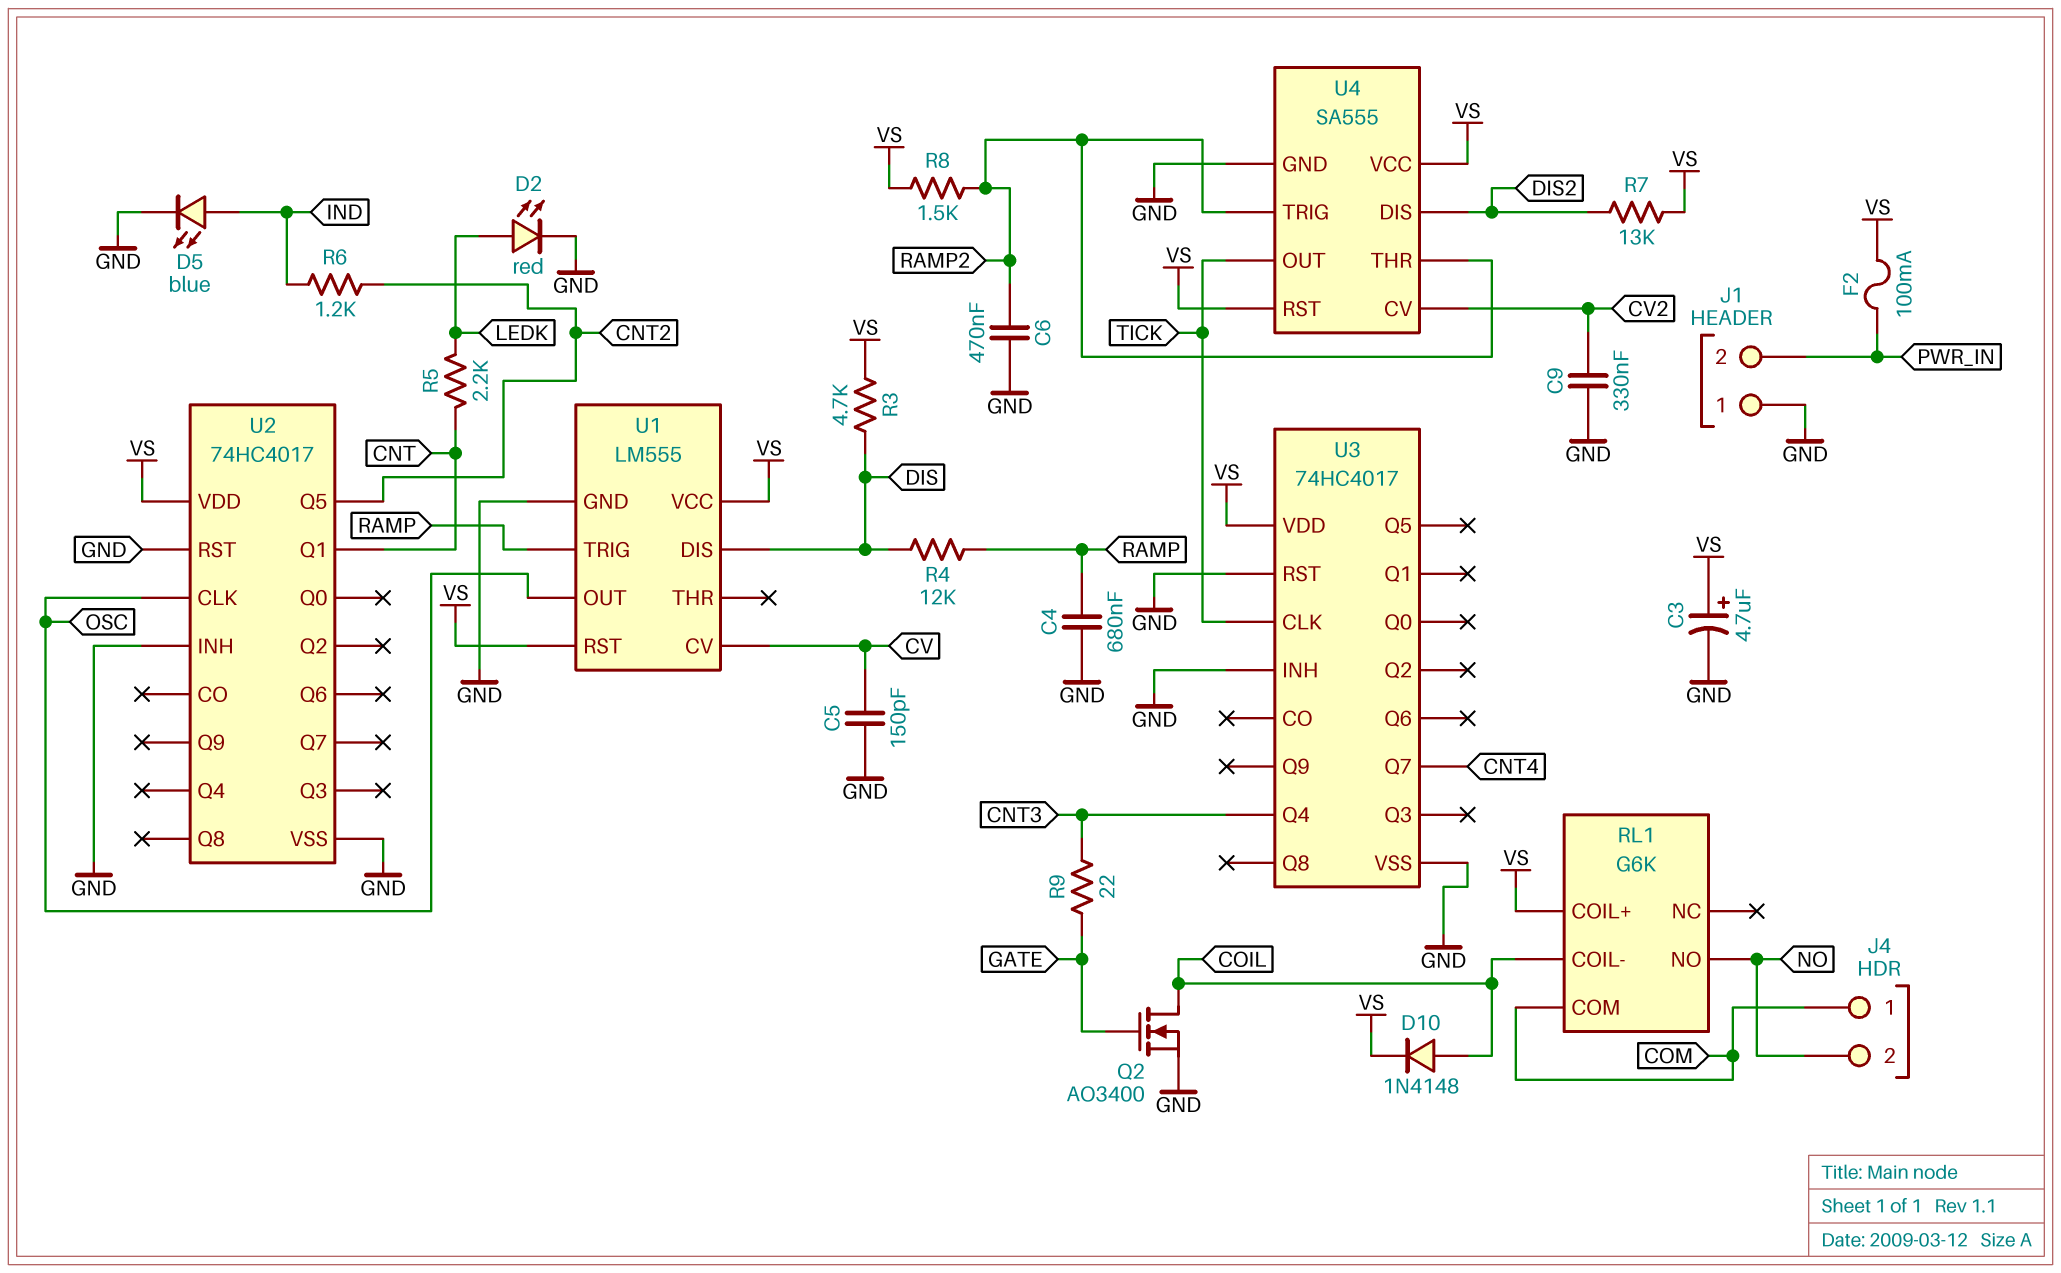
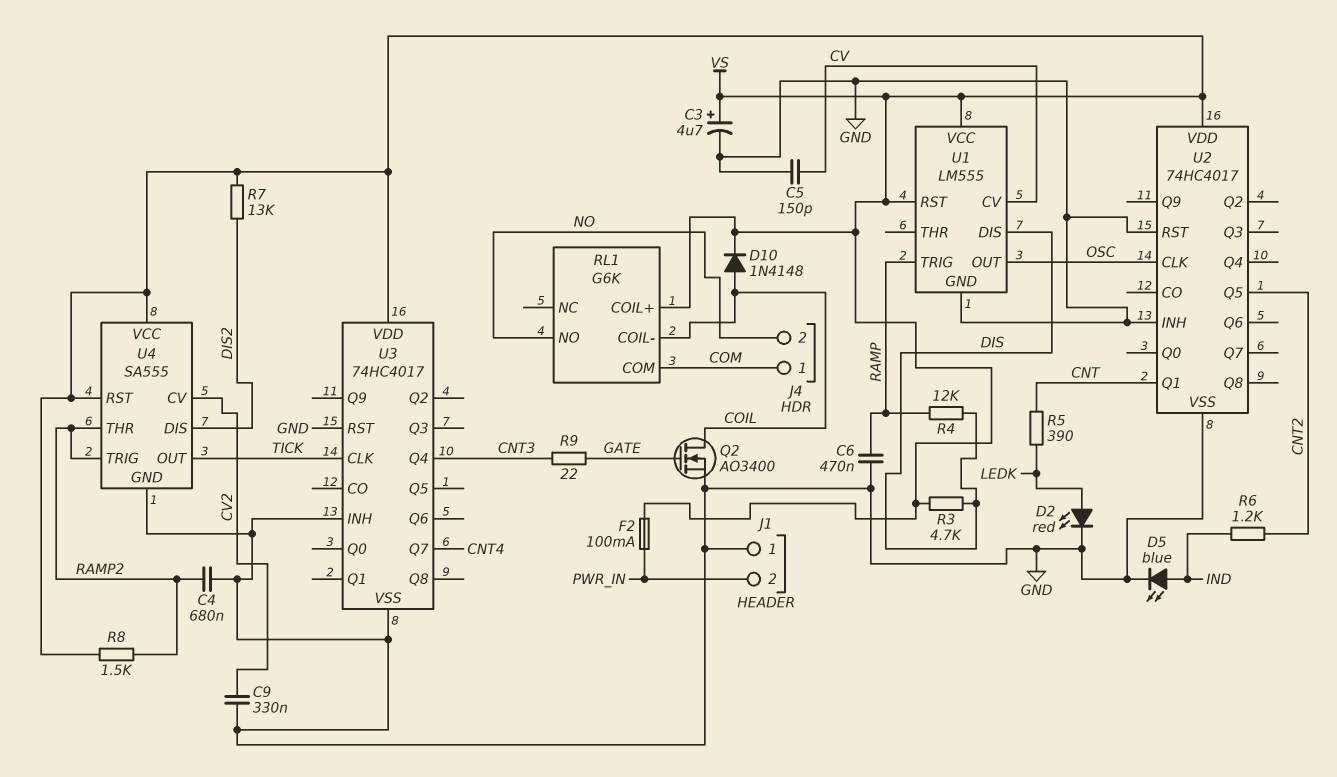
C4: 680nF (GND, RAMP) -> 680nF (GND, RAMP2)
C6: 470nF (GND, RAMP2) -> 470nF (GND, RAMP)
R5: 2.2k (CNT, LEDK) -> 390 (CNT, LEDK)

